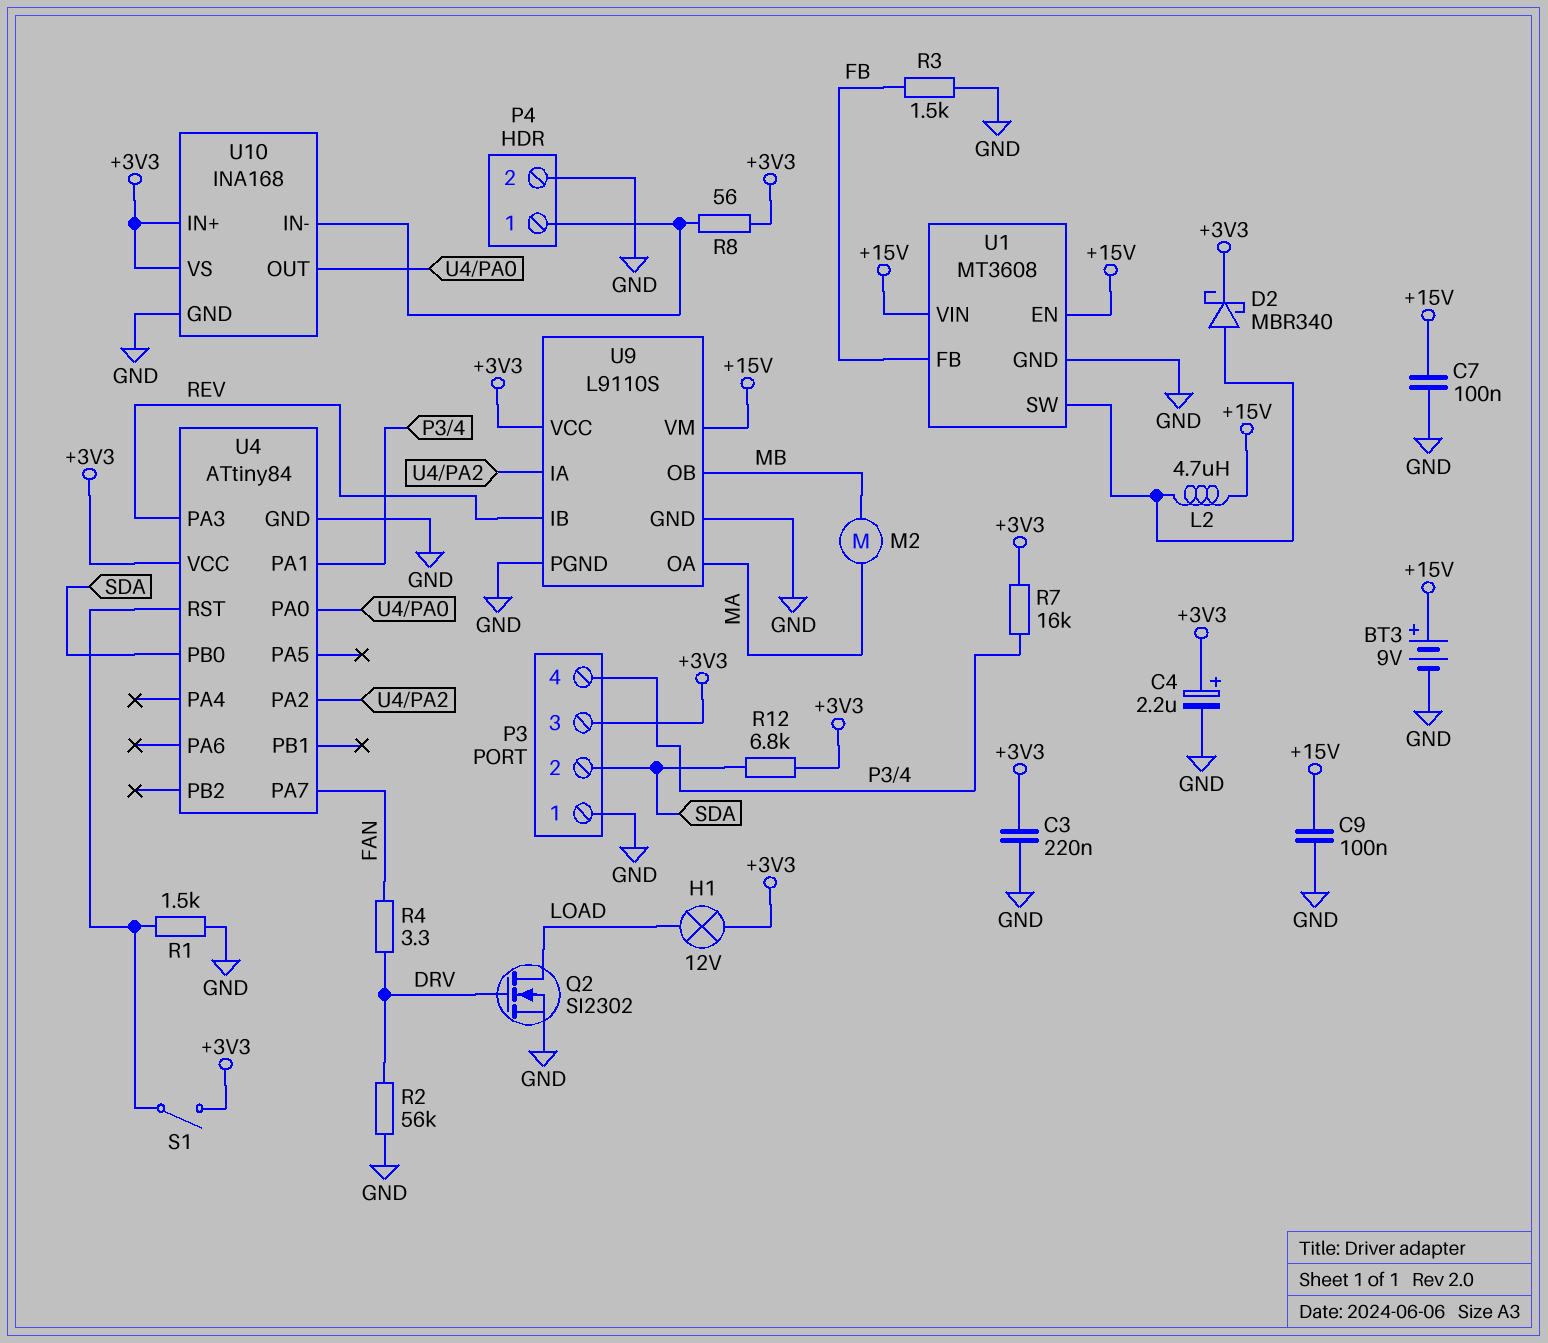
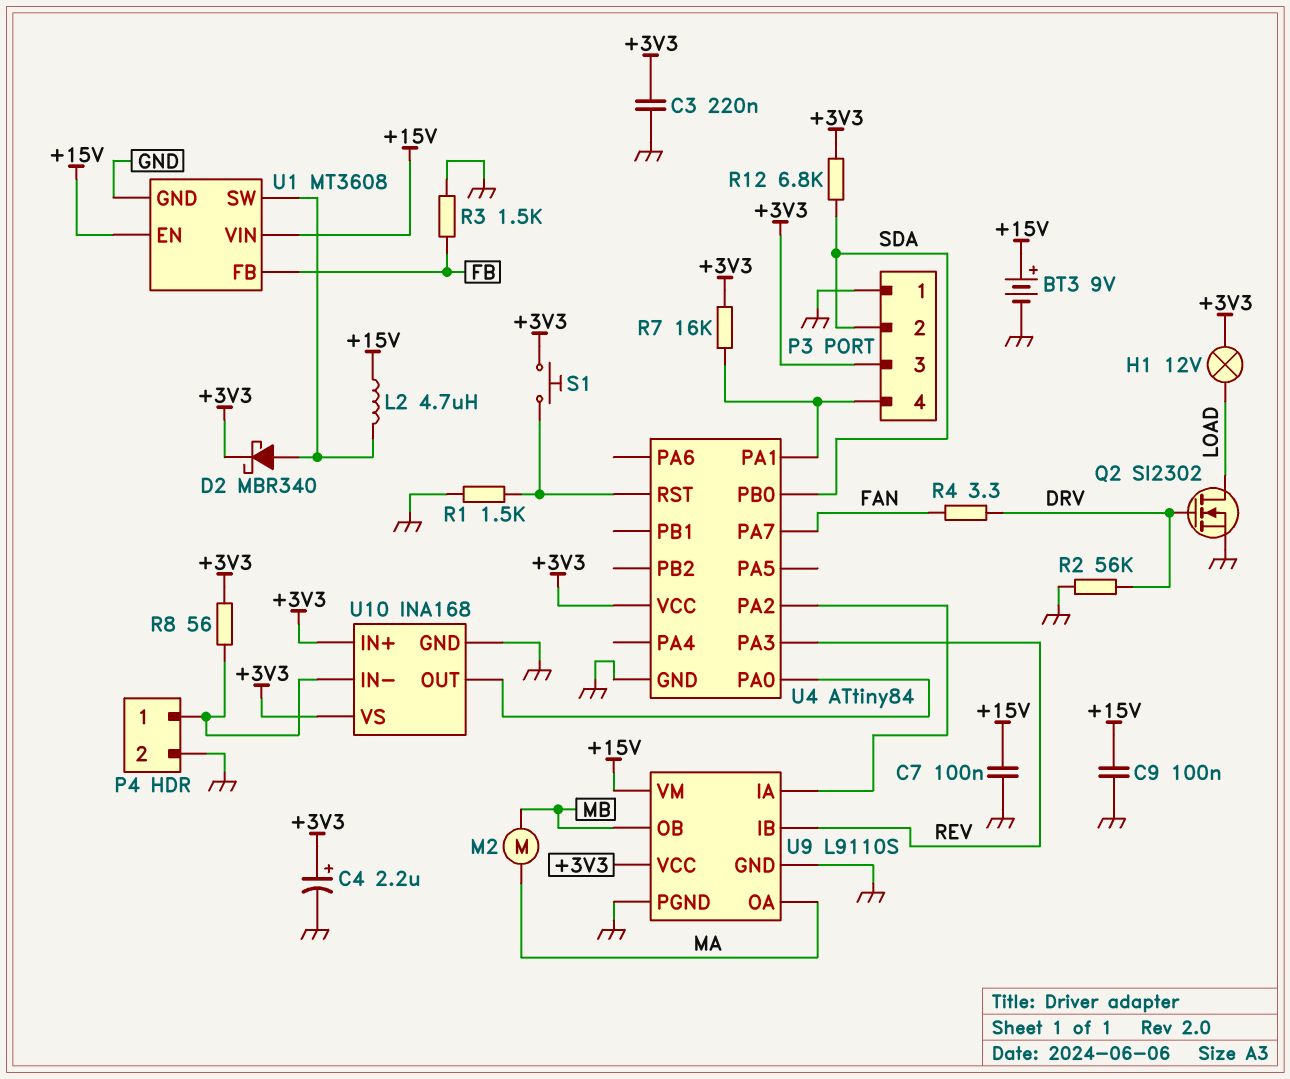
S1: switch (+3V3, U4/RST) -> button (+3V3, U4/RST)

